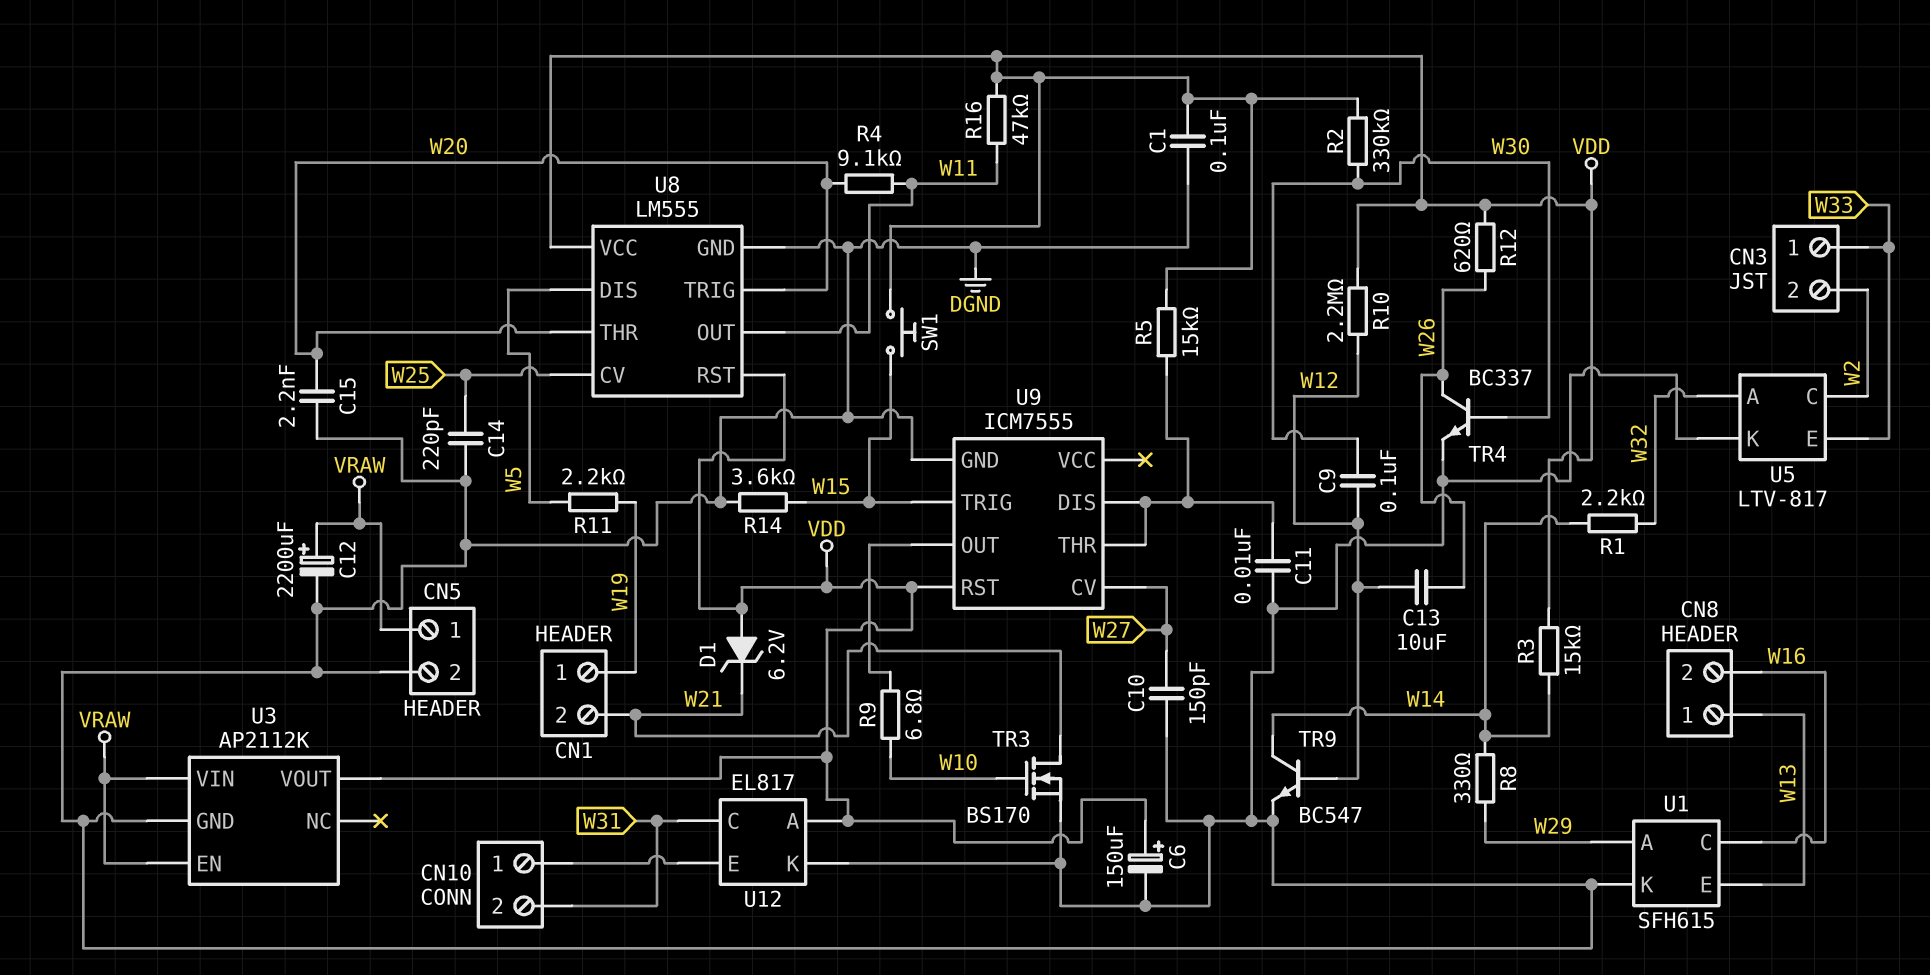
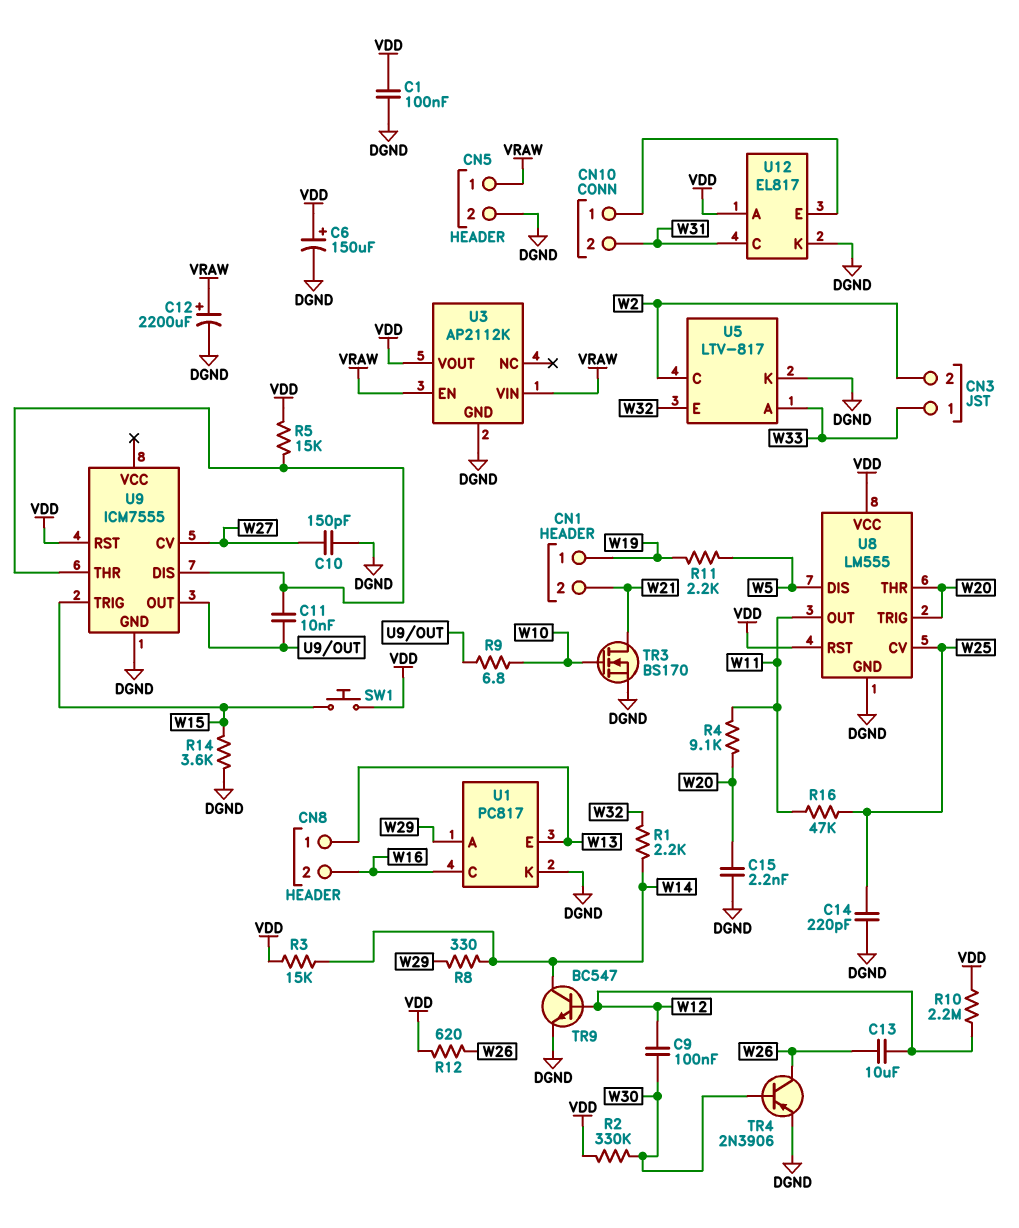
C11: 10nF (DGND, U9/DIS) -> 10nF (U9/DIS, U9/OUT)
D1: zener 6.2V (A VDD, K W21) -> none
R16: 47k (VDD, W11) -> 47k (W11, W25)
TR4: NPN BC337 (B W30, C W26, E DGND) -> PNP 2N3906 (B W30, C W26, E DGND)
U1: SFH615 -> PC817
U5 pin A: W32 -> W33
U5 pin E: W33 -> W32

